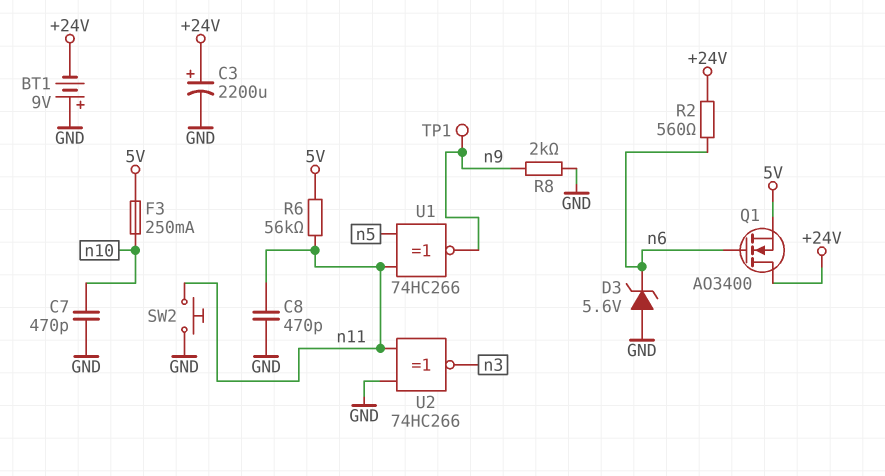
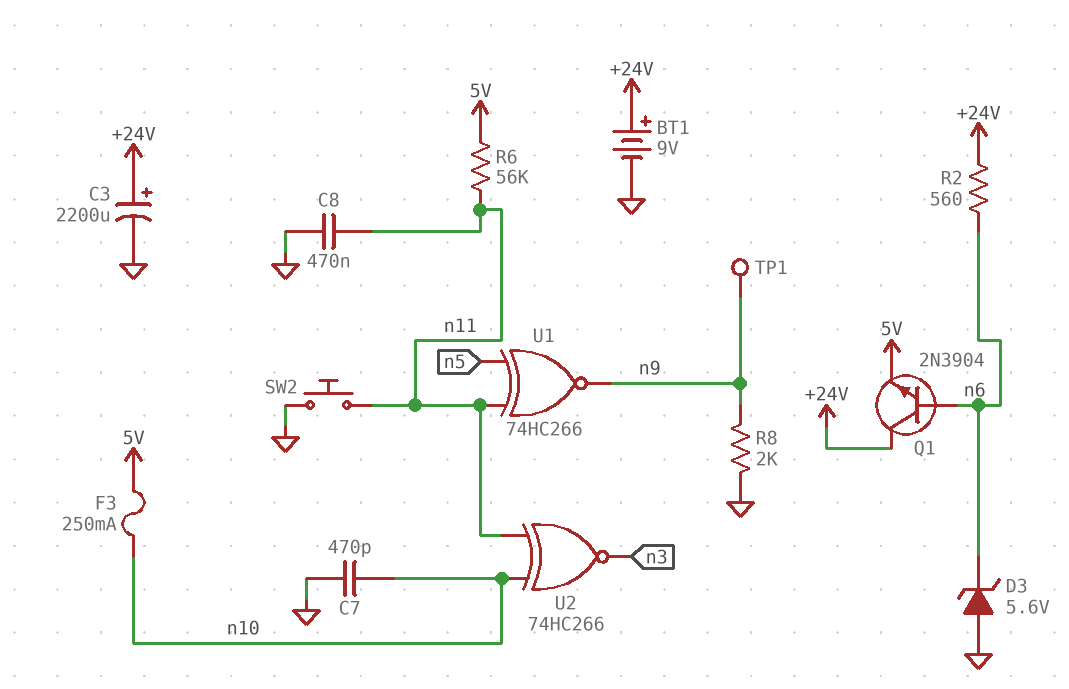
BT1: 9V (plus GND, minus +24V) -> 9V (plus +24V, minus GND)
C8: 470pF (GND, n11) -> 470nF (GND, n11)
Q1: NMOS AO3400 (G n6, D +24V, S 5V) -> NPN 2N3904 (B n6, C +24V, E 5V)
U2: XNOR 74HC266 (in GND, in n11, out n3) -> XNOR 74HC266 (in n10, in n11, out n3)

